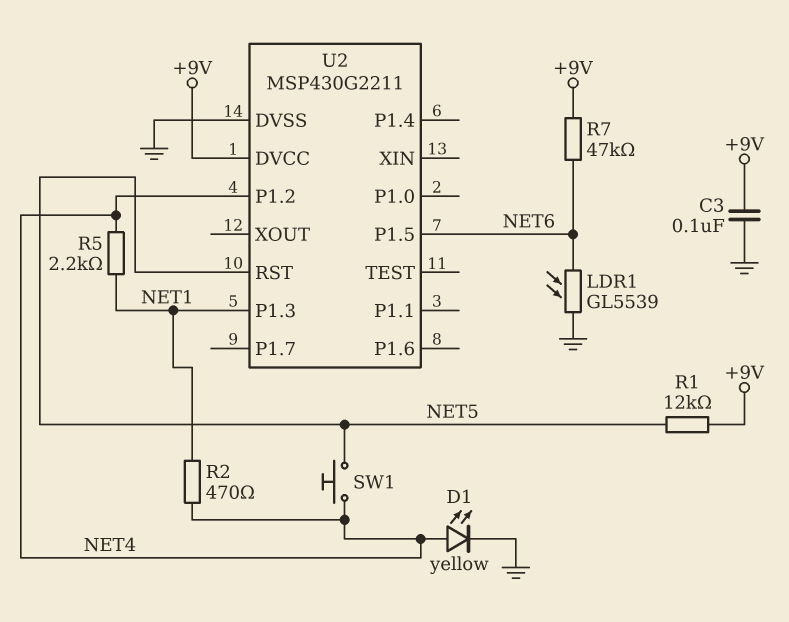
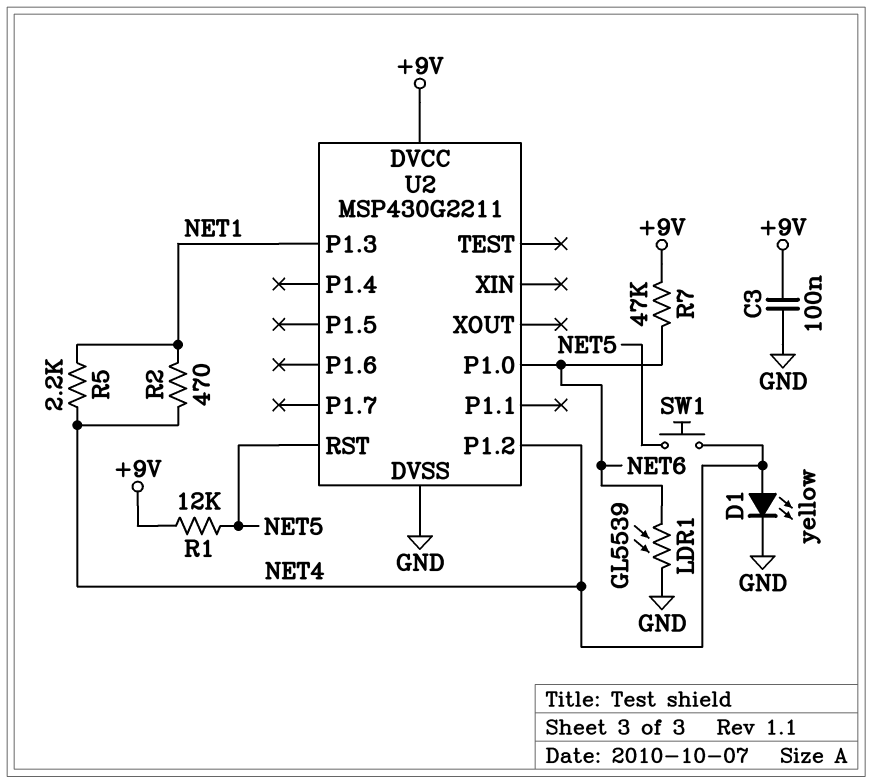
U2 pin P1.0: none -> NET6
U2 pin P1.5: NET6 -> none

